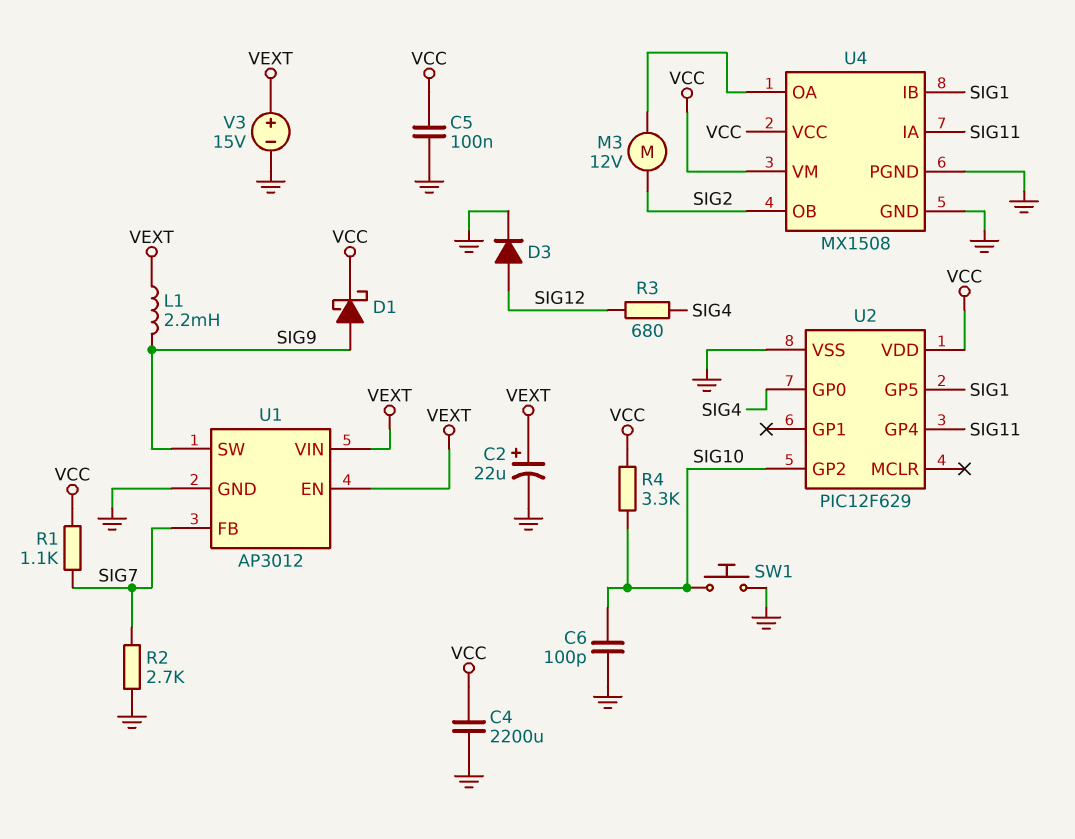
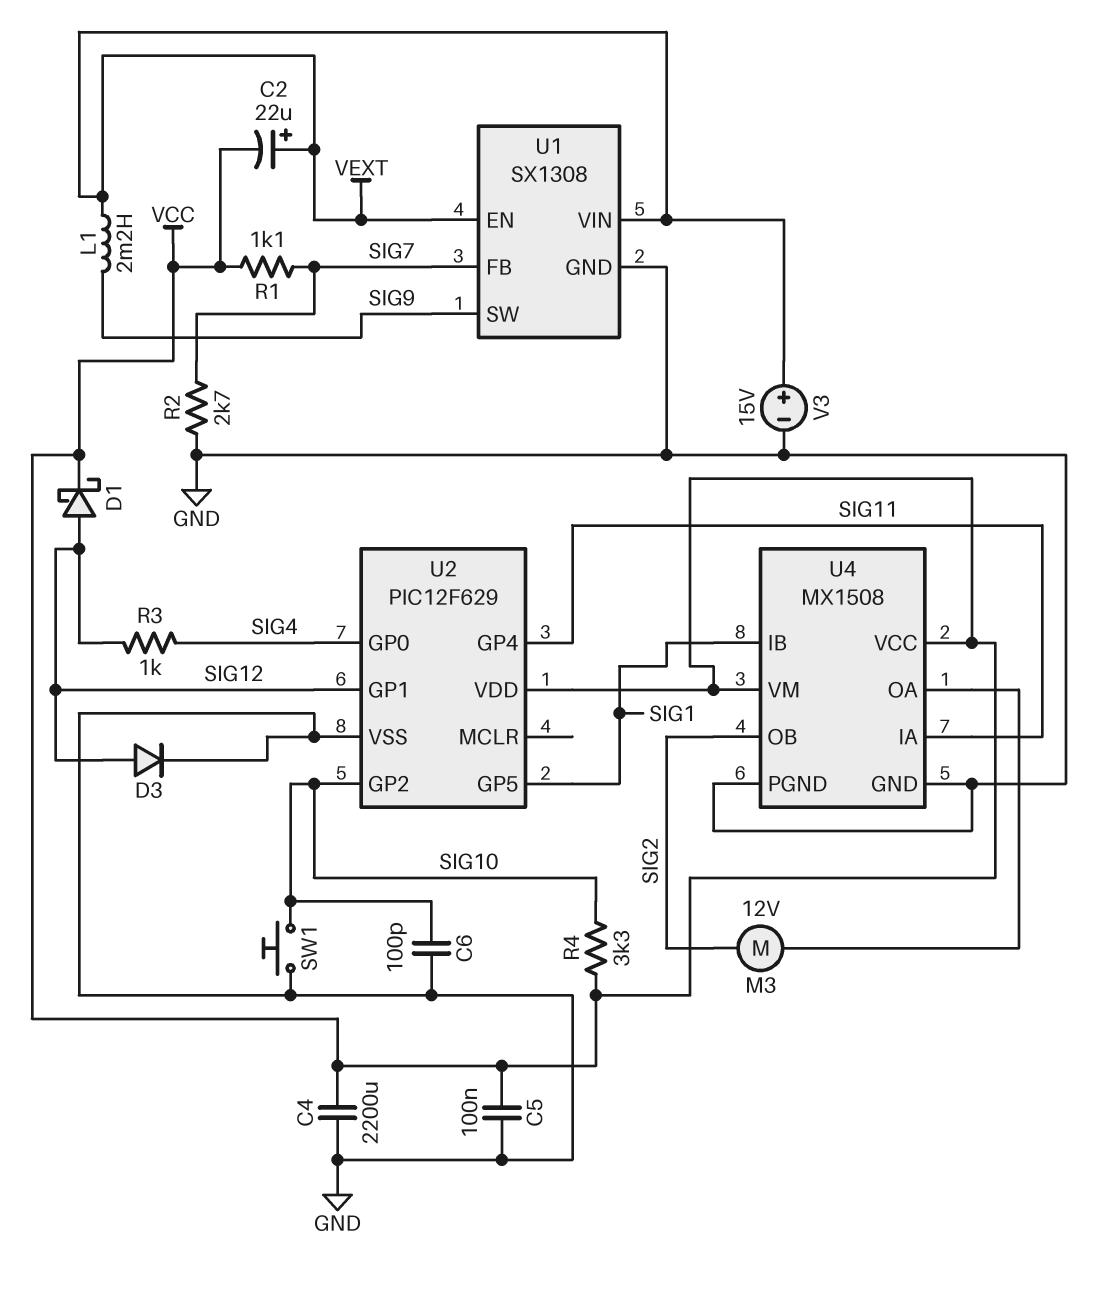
C2: 22uF (plus VEXT, minus GND) -> 22uF (plus VEXT, minus VCC)
D1: schottky (A SIG9, K VCC) -> schottky (A SIG12, K VCC)
R3: 680 (SIG4, SIG12) -> 1k (SIG4, SIG12)
U1: AP3012 -> SX1308
U2 pin GP1: none -> SIG12

